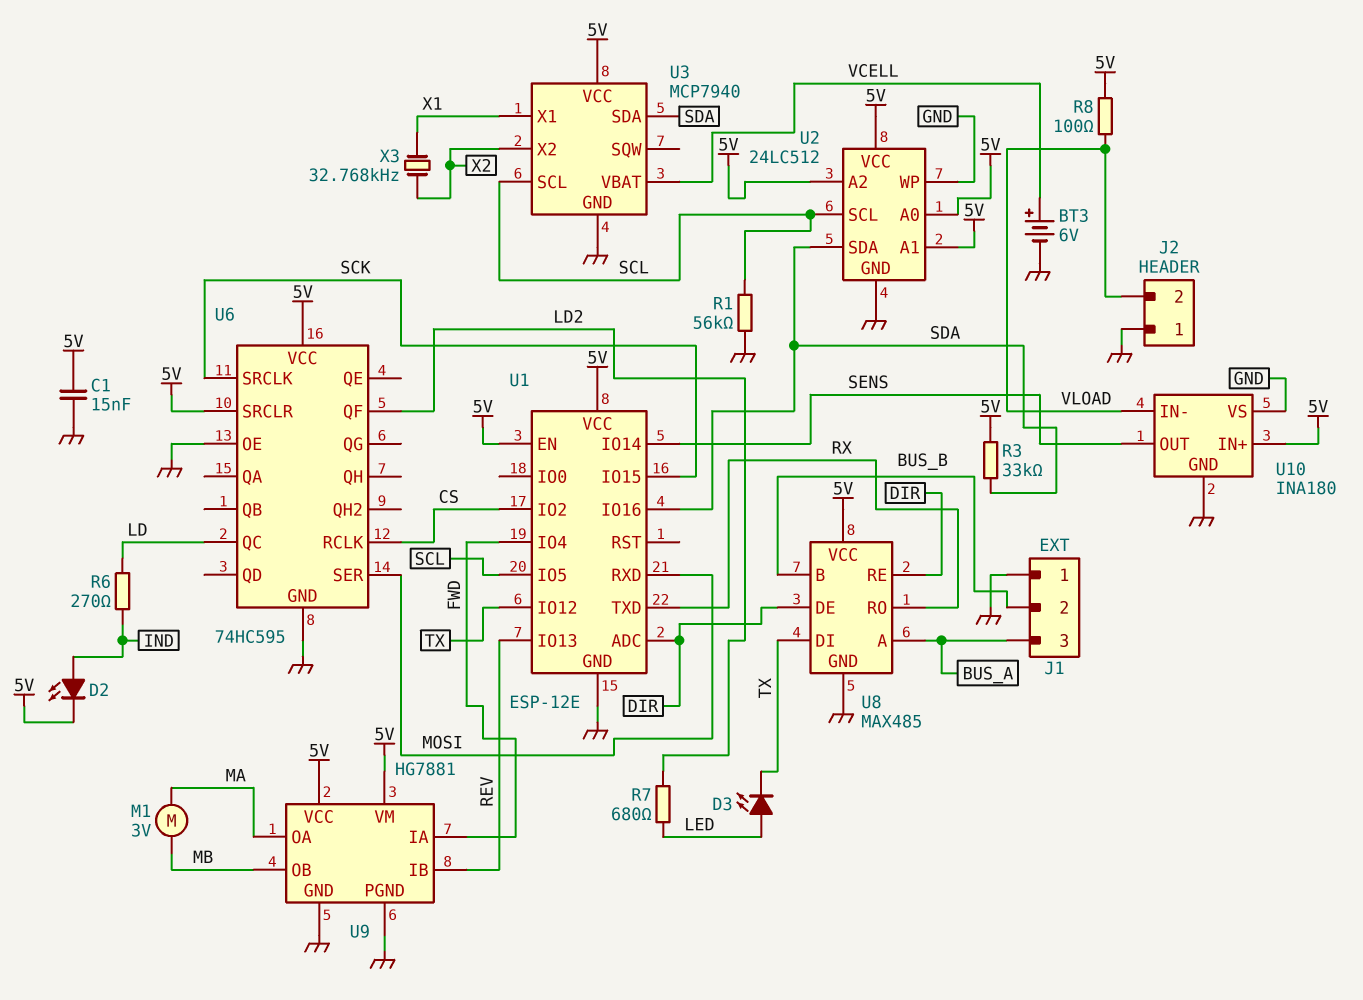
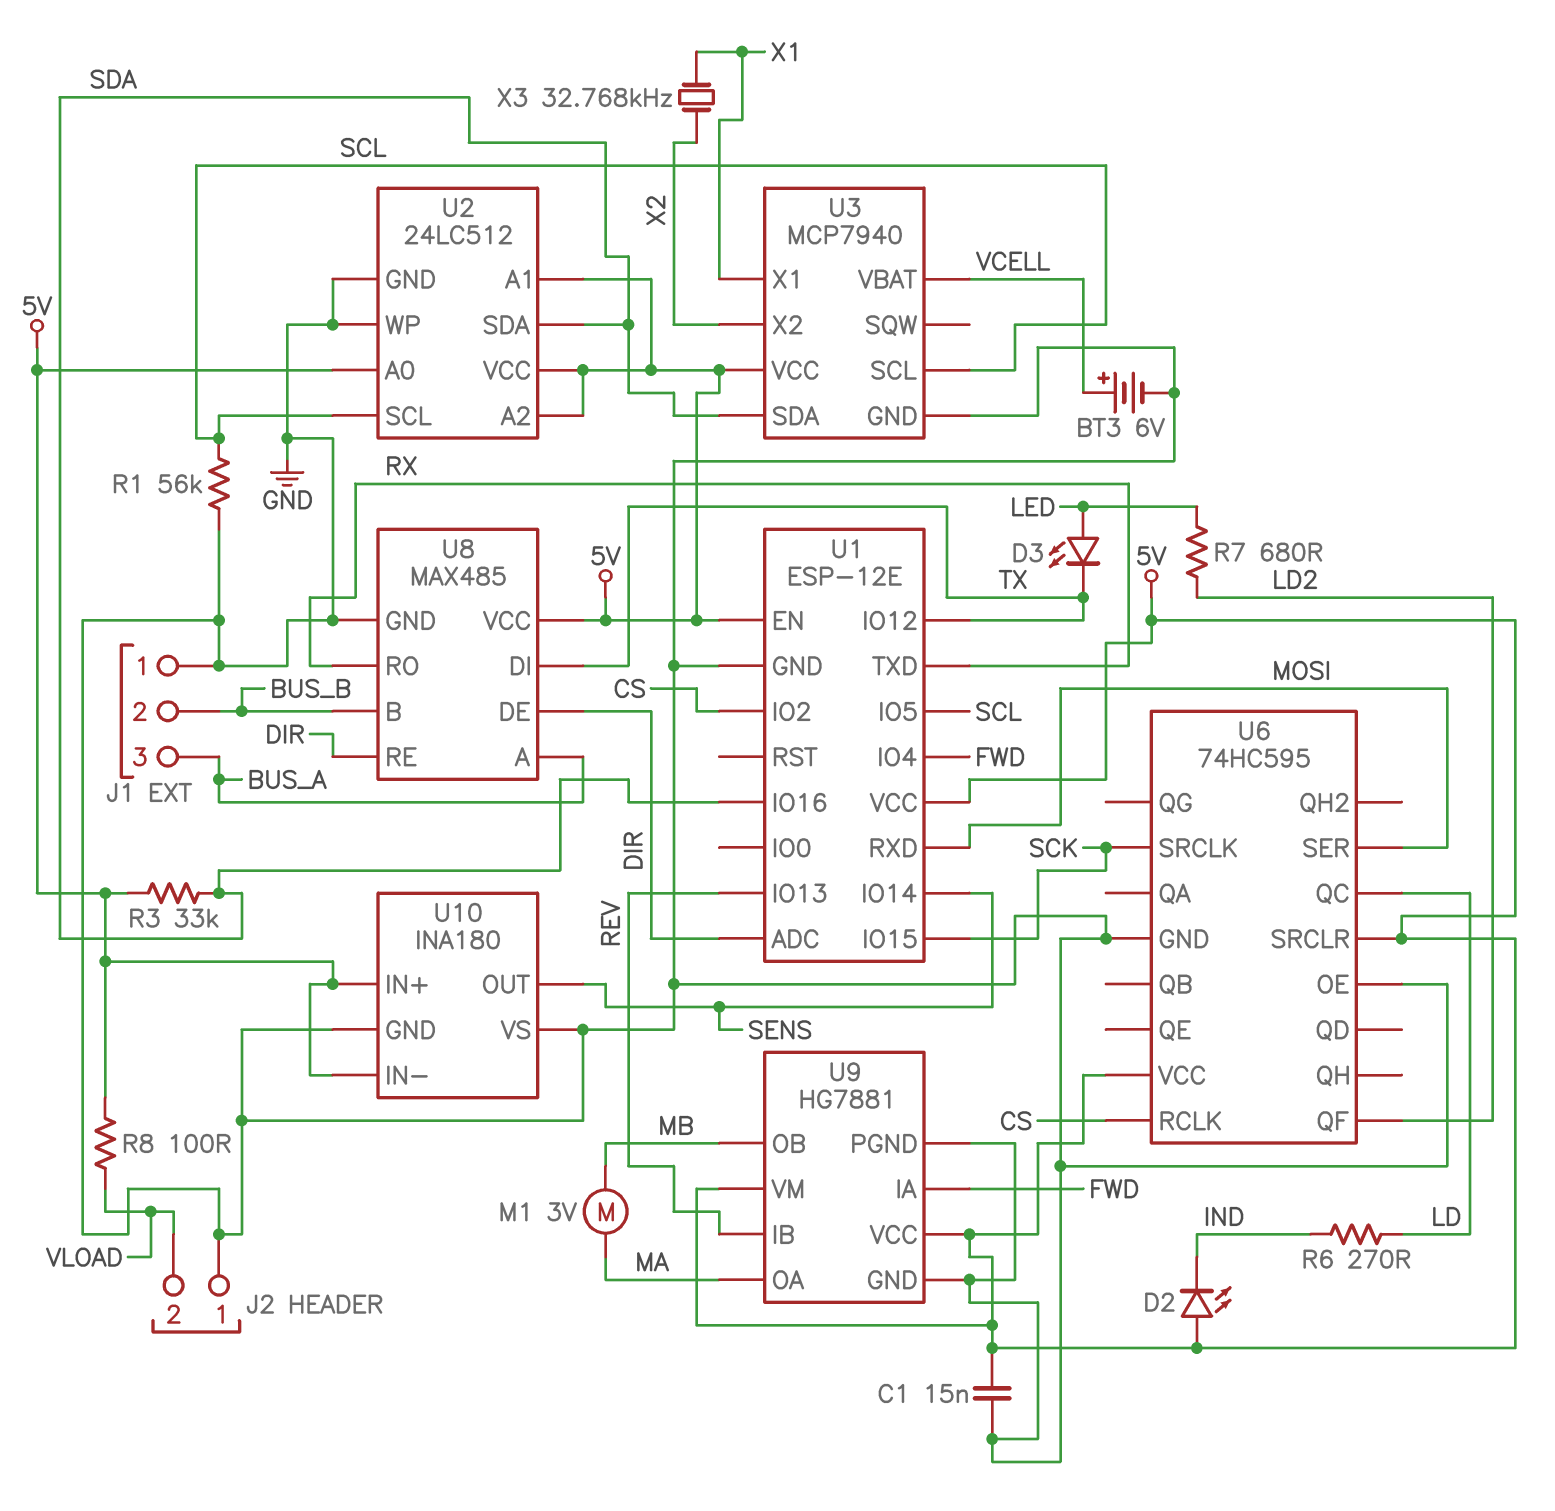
D2: LED (A IND, K 5V) -> LED (A 5V, K IND)
U10 pin IN-: VLOAD -> 5V

